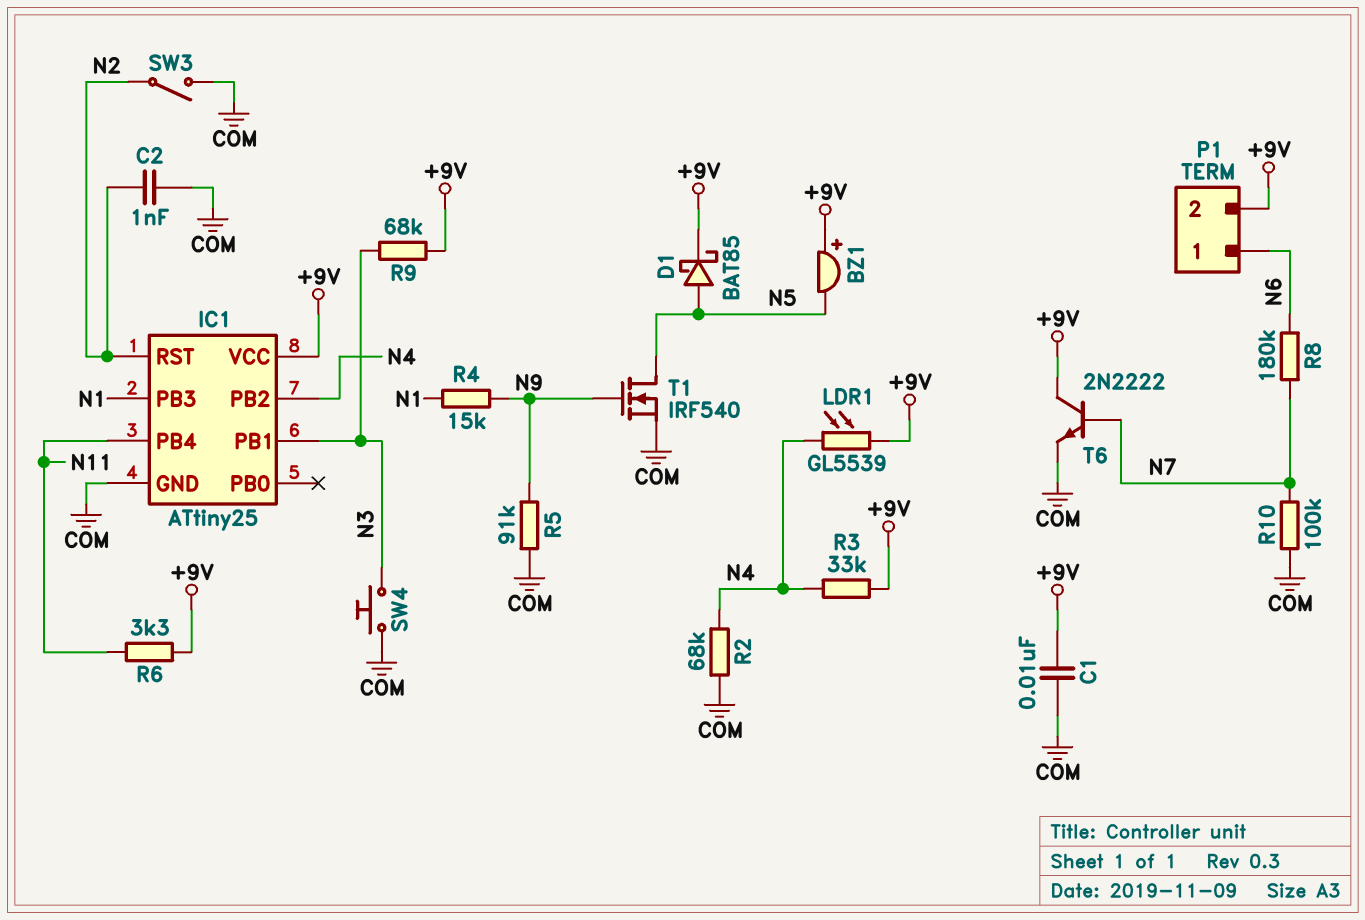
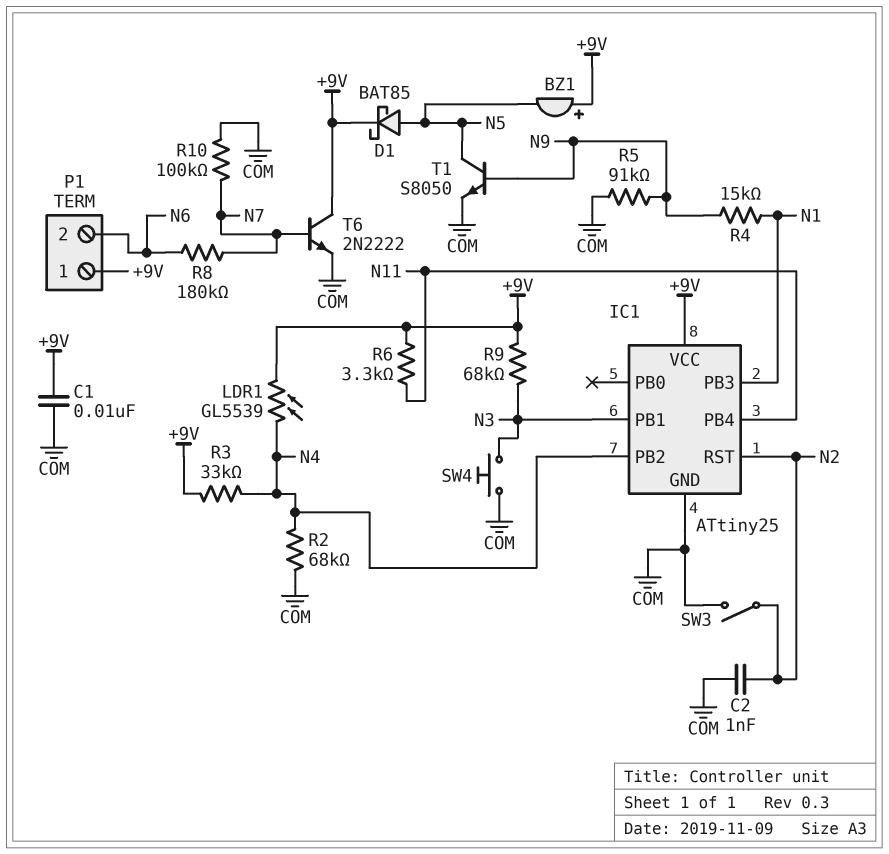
P1 pin 1: N6 -> +9V
P1 pin 2: +9V -> N6
T1: NMOS IRF540 (G N9, D N5, S COM) -> NPN S8050 (B N9, C N5, E COM)

